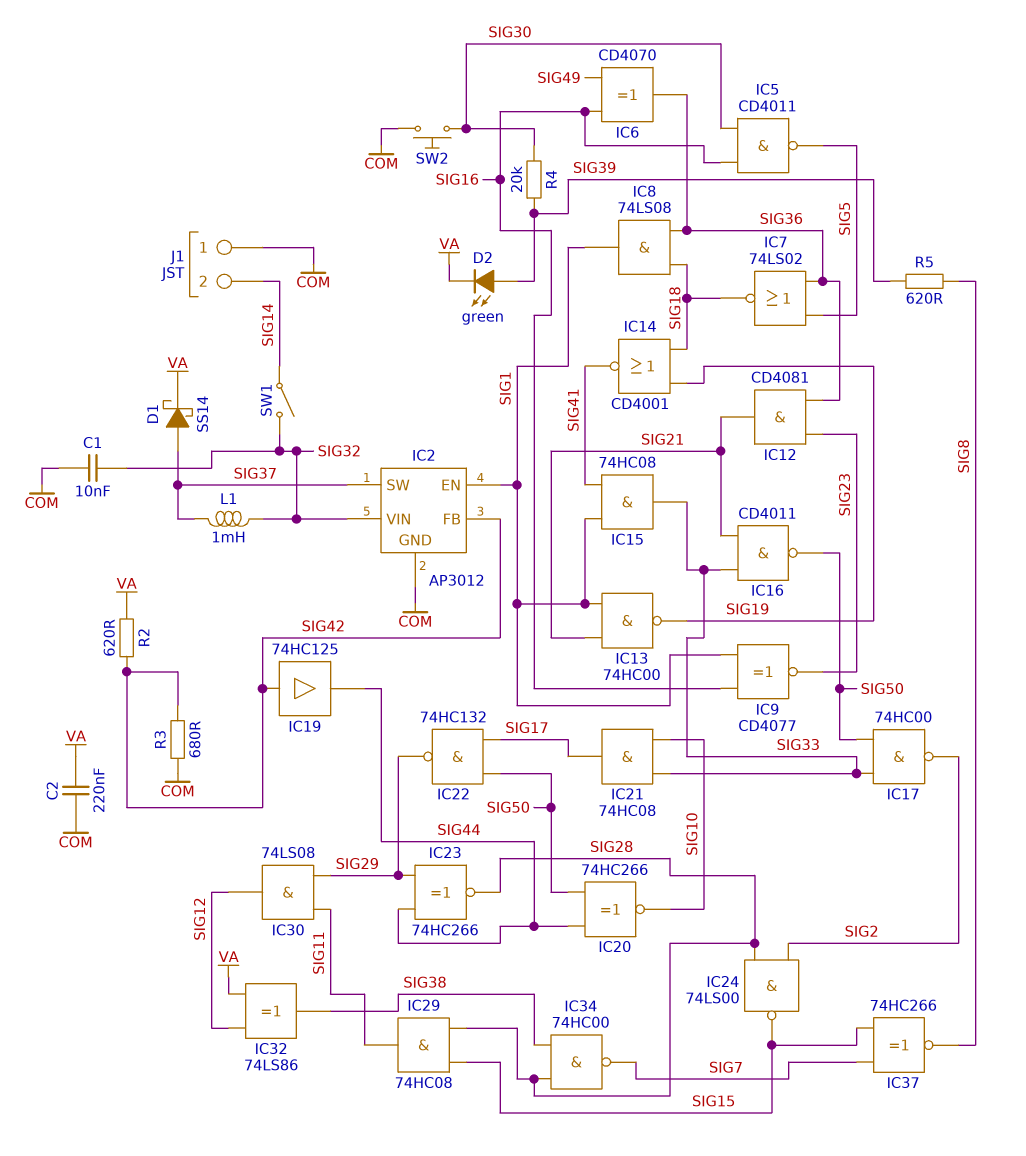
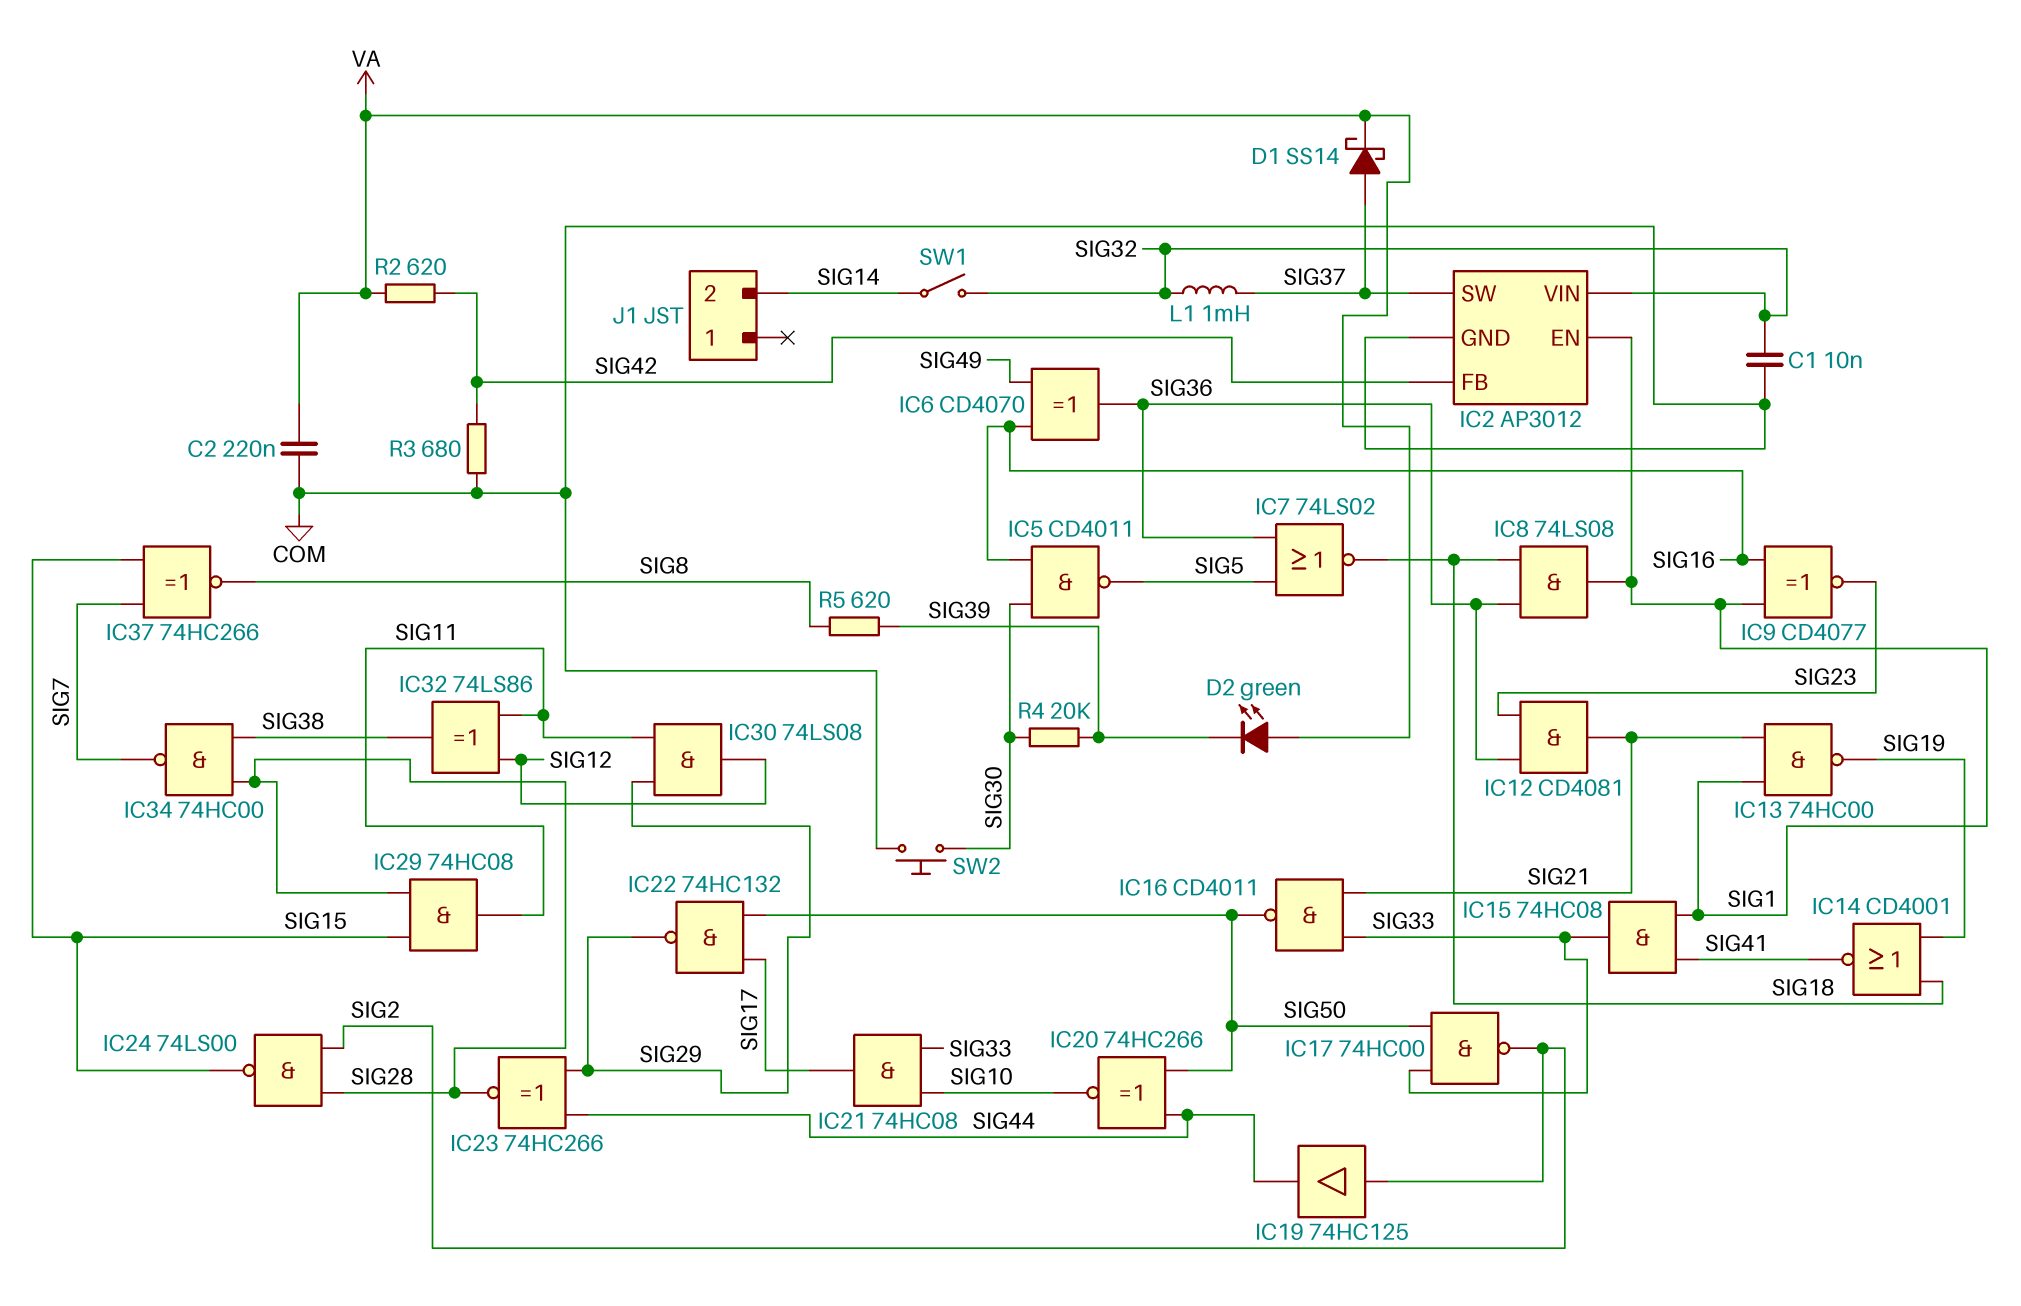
D2: LED green (A SIG39, K VA) -> LED green (A VA, K SIG39)
IC19: buffer 74HC125 (in SIG42, out SIG44) -> buffer 74HC125 (in SIG2, out SIG44)
IC32: XOR 74LS86 (in SIG12, in VA, out SIG38) -> XOR 74LS86 (in SIG11, in SIG12, out SIG38)
J1 pin 1: COM -> none

